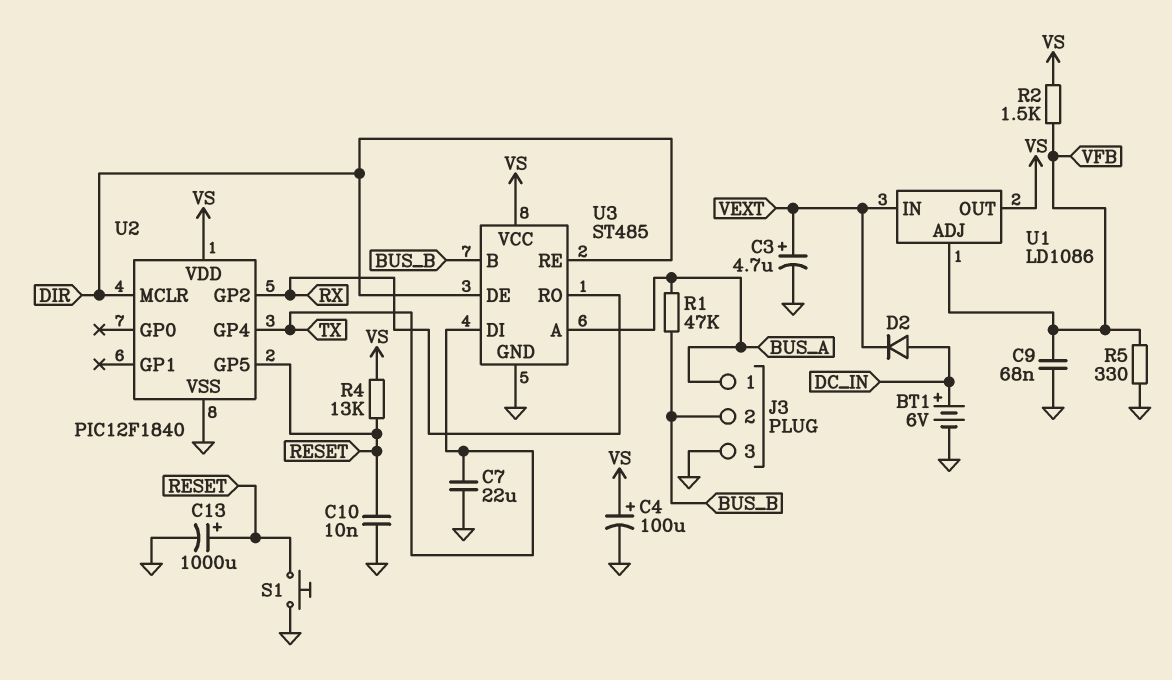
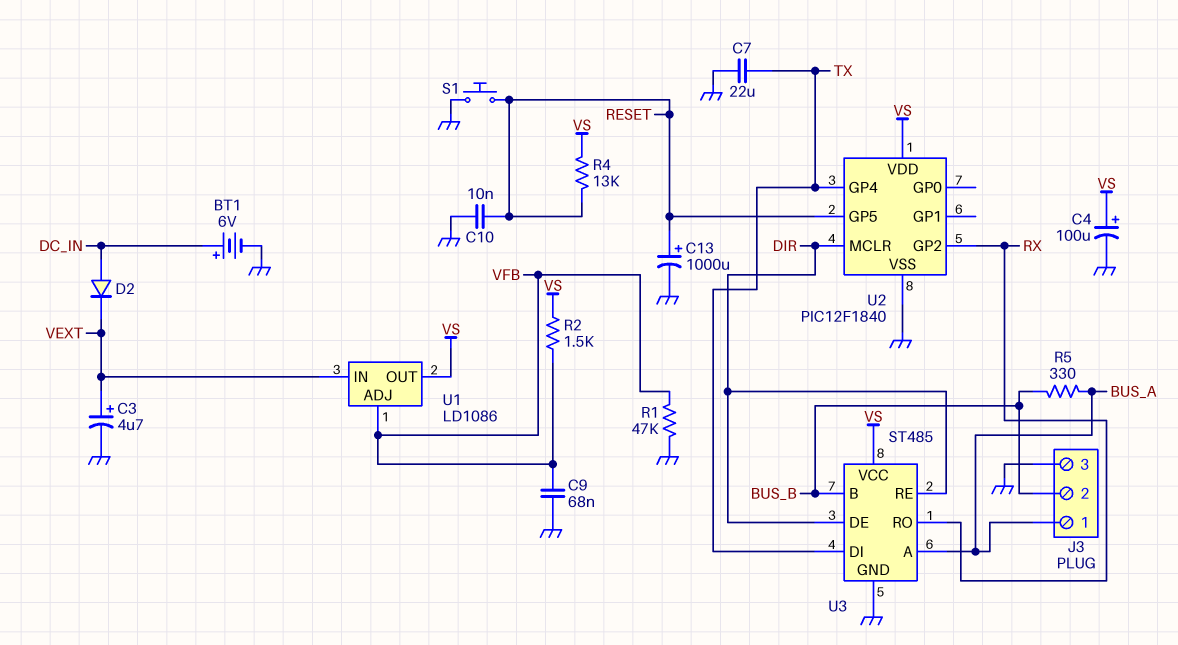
R1: 47k (BUS_A, BUS_B) -> 47k (GND, VFB)
R5: 330 (GND, VFB) -> 330 (BUS_A, BUS_B)

